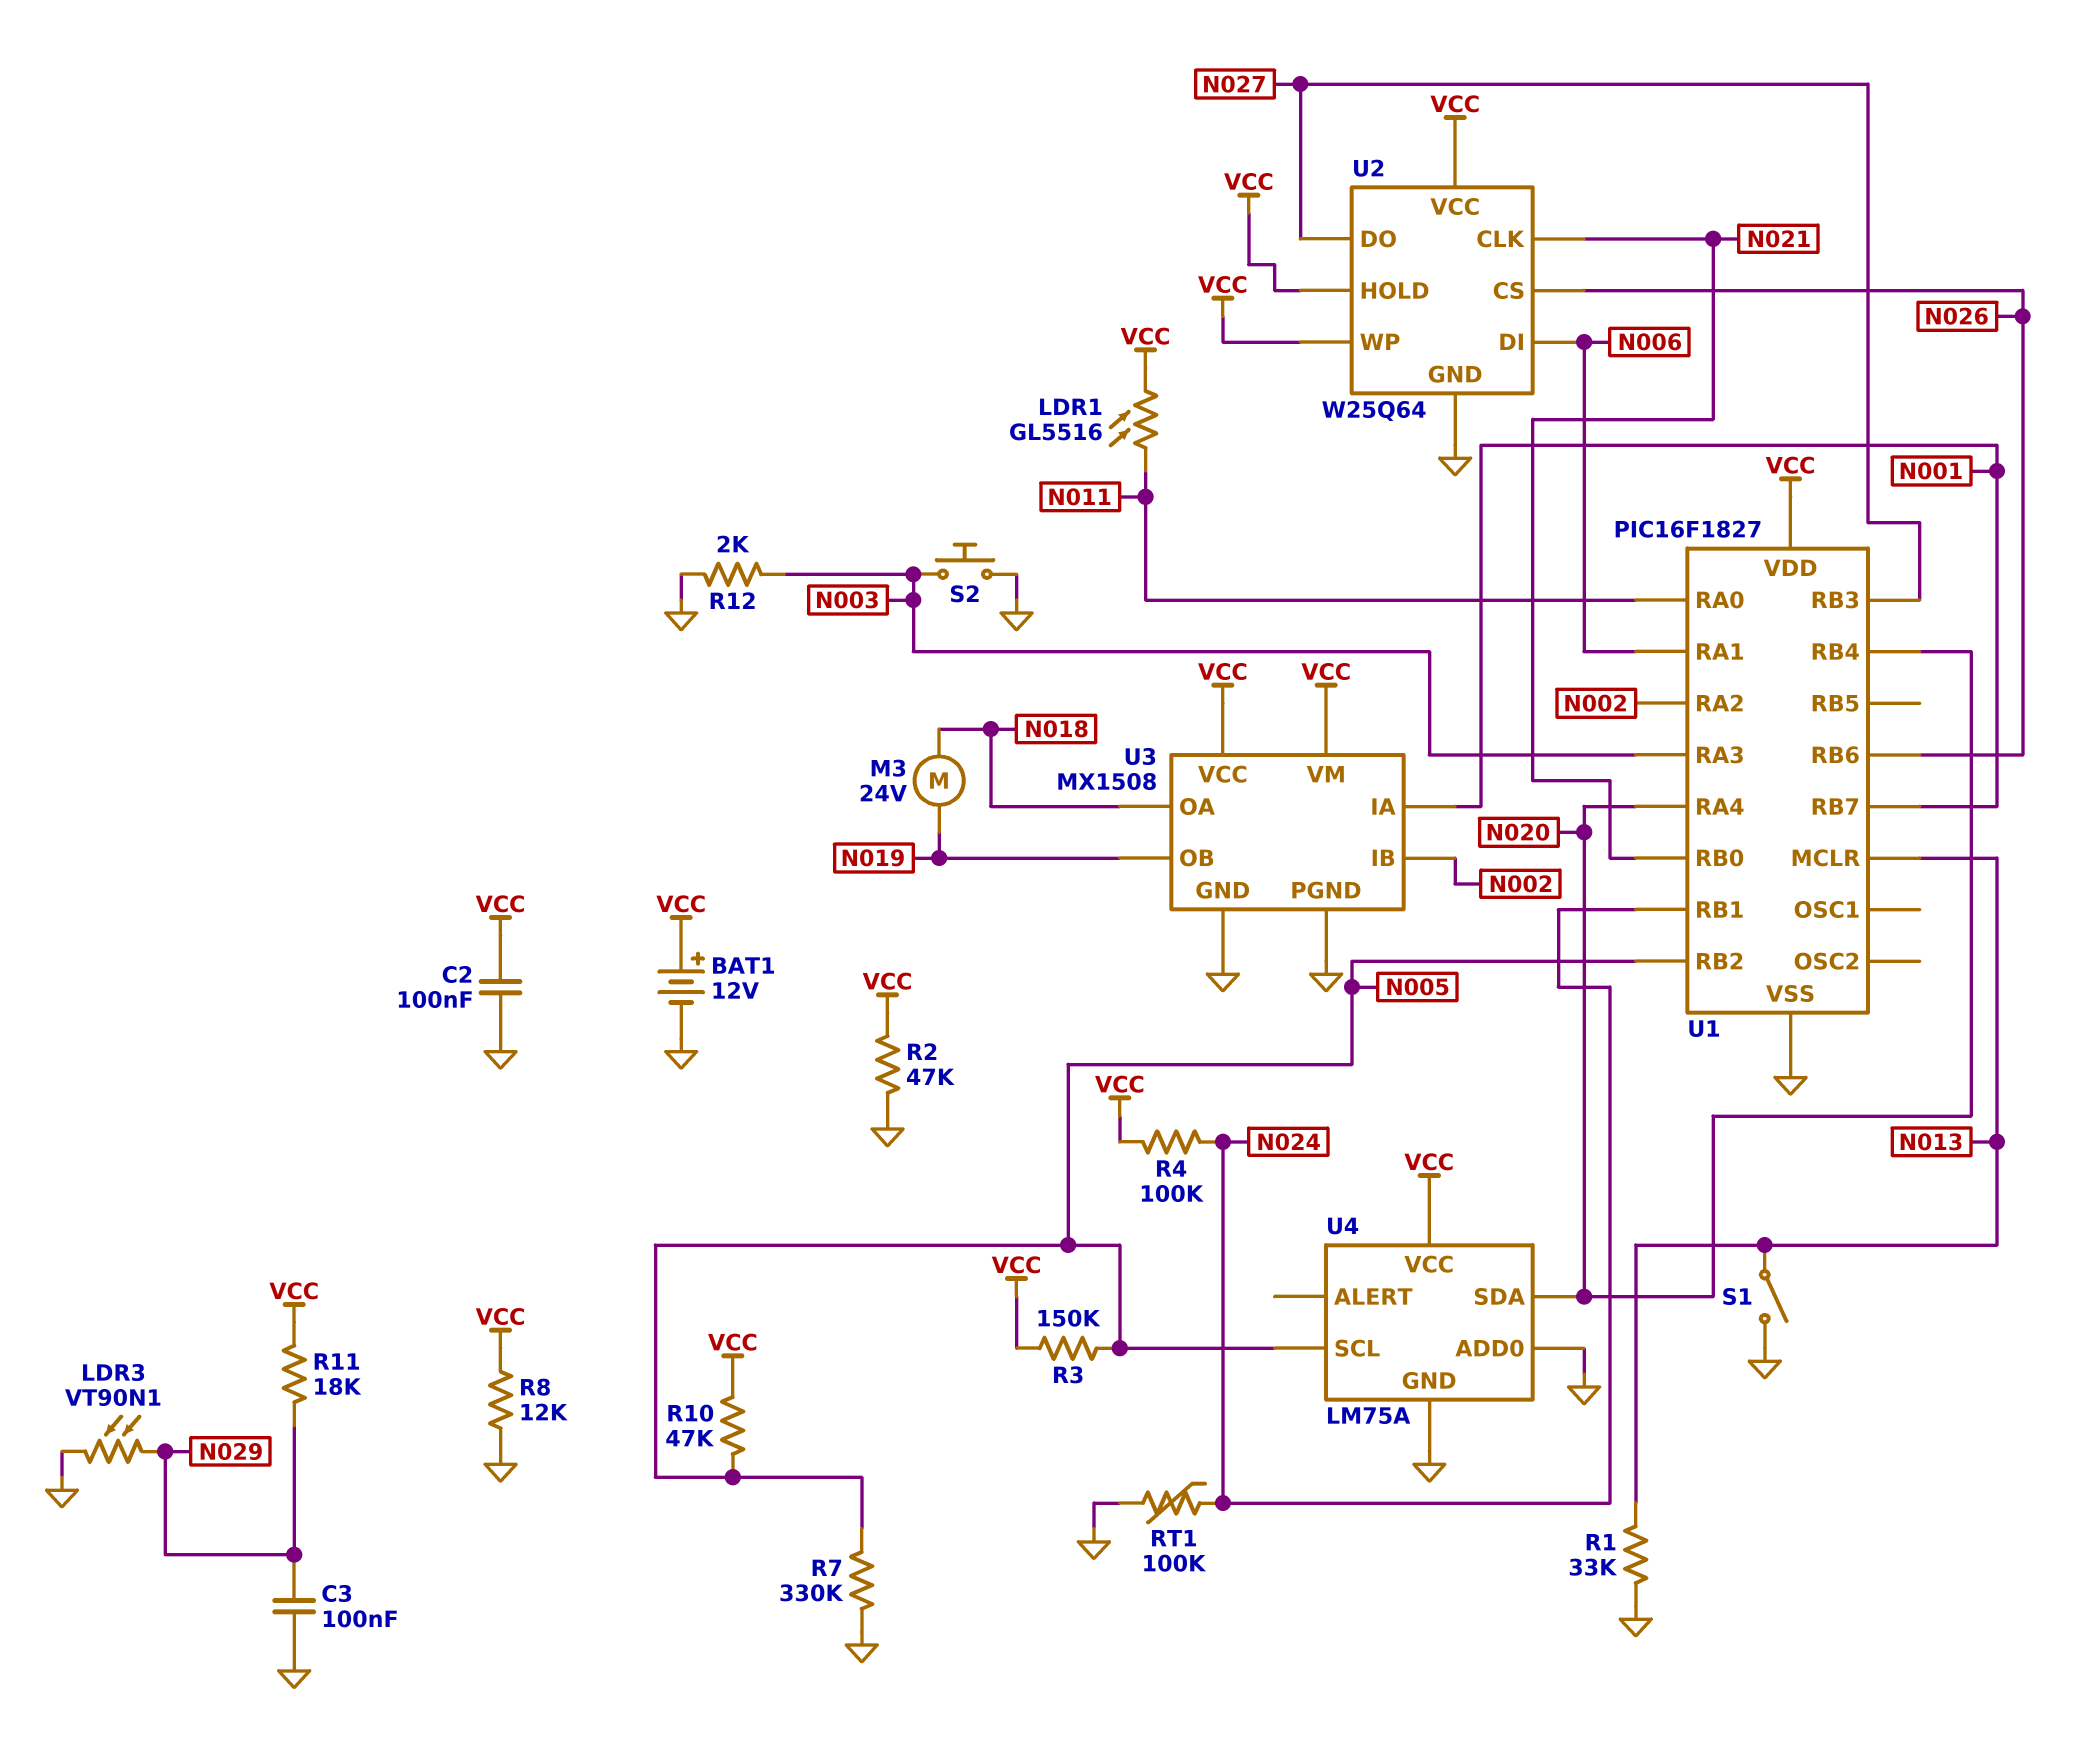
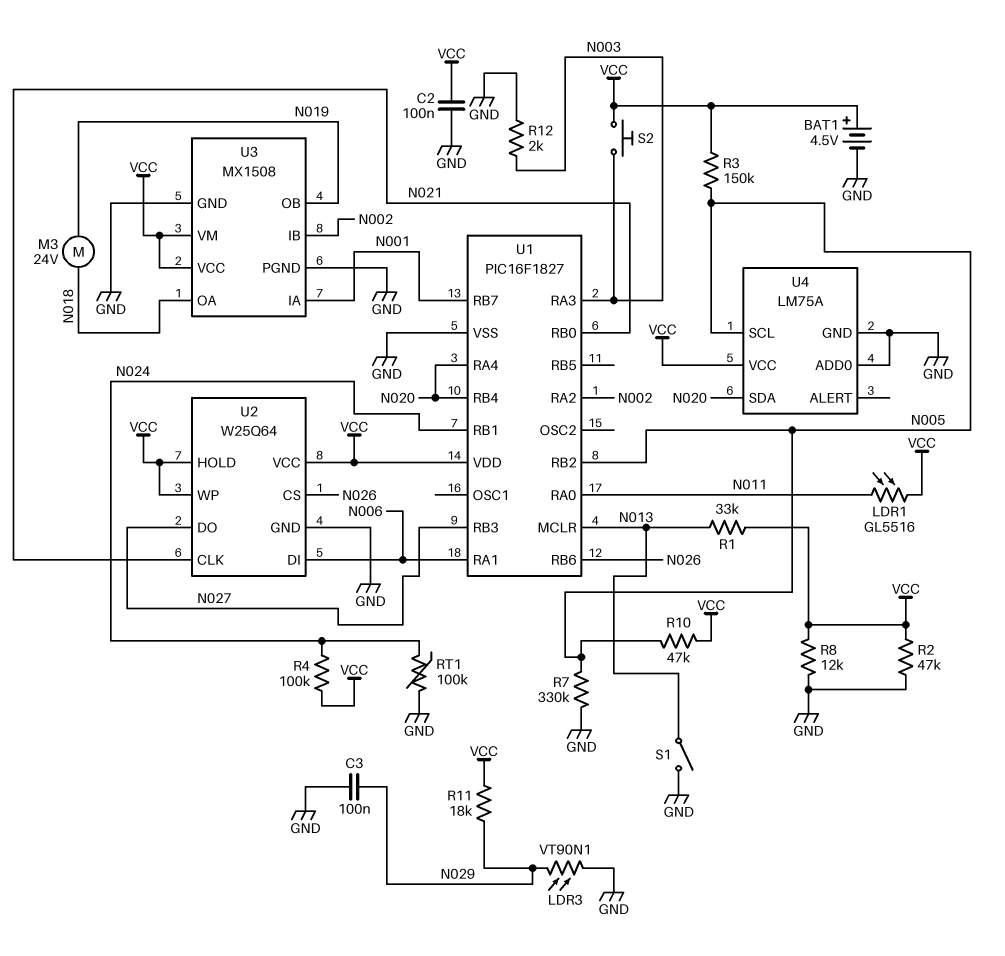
BAT1: 12V (plus VCC, minus GND) -> 4.5V (plus VCC, minus GND)
R1: 33k (GND, N013) -> 33k (N013, VCC)
S2: button (GND, N003) -> button (N003, VCC)

